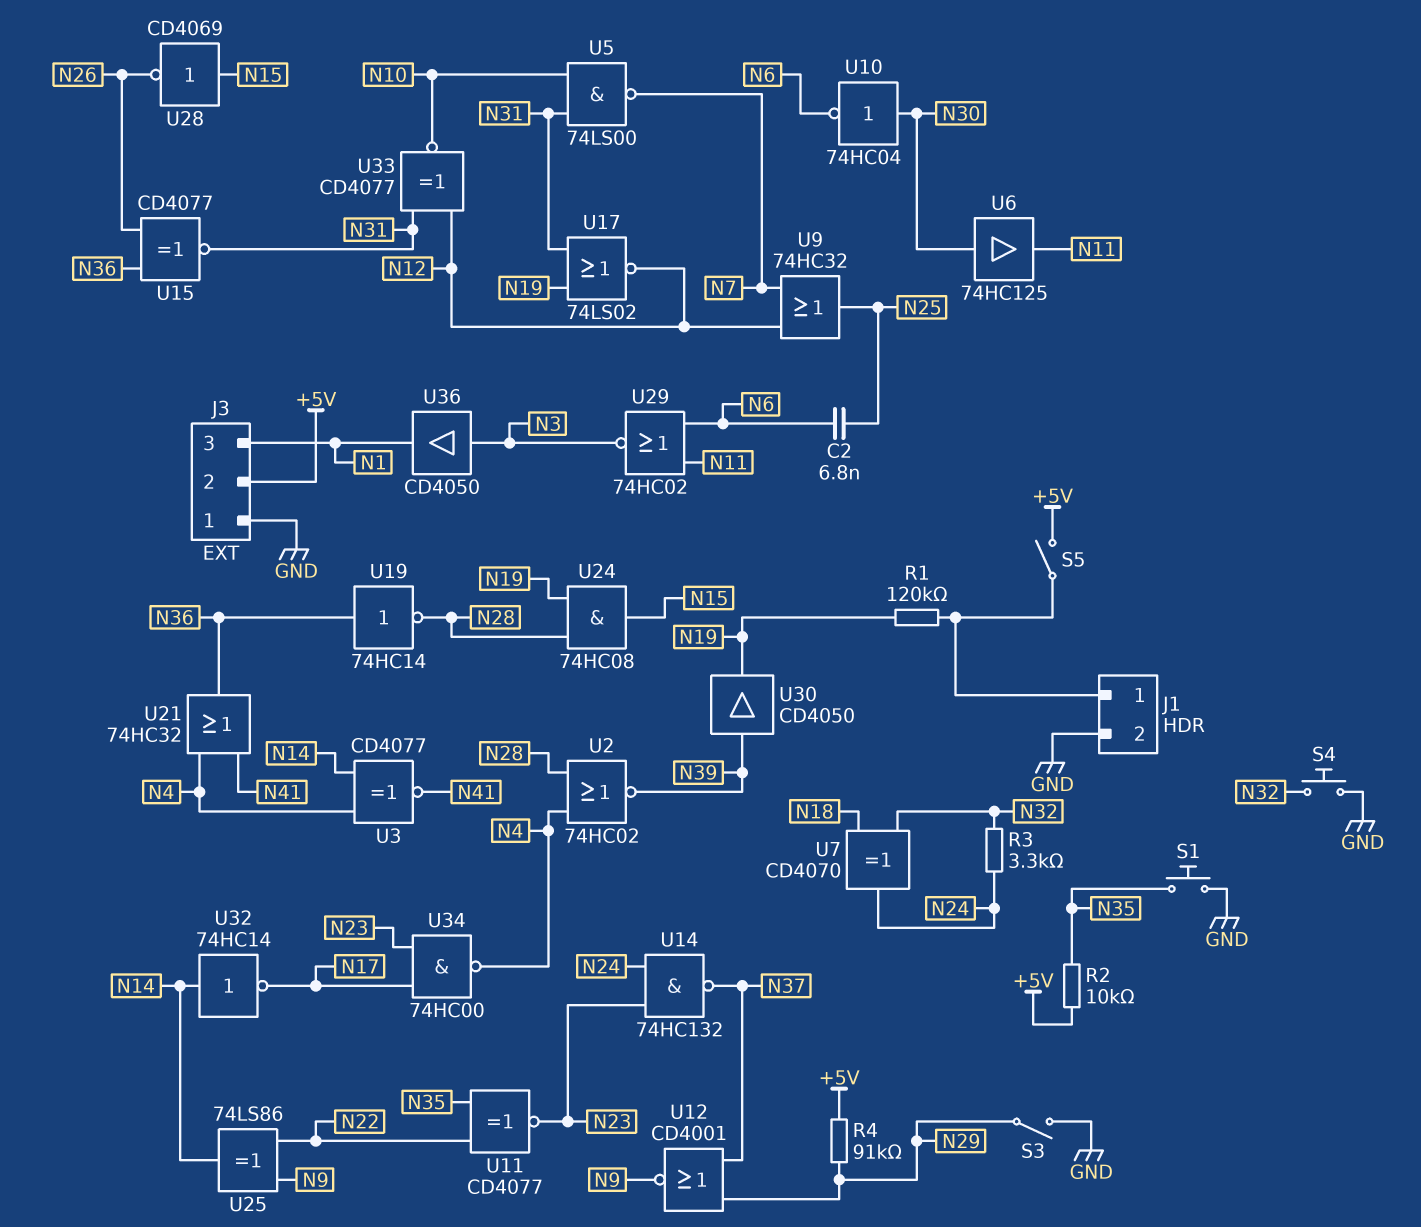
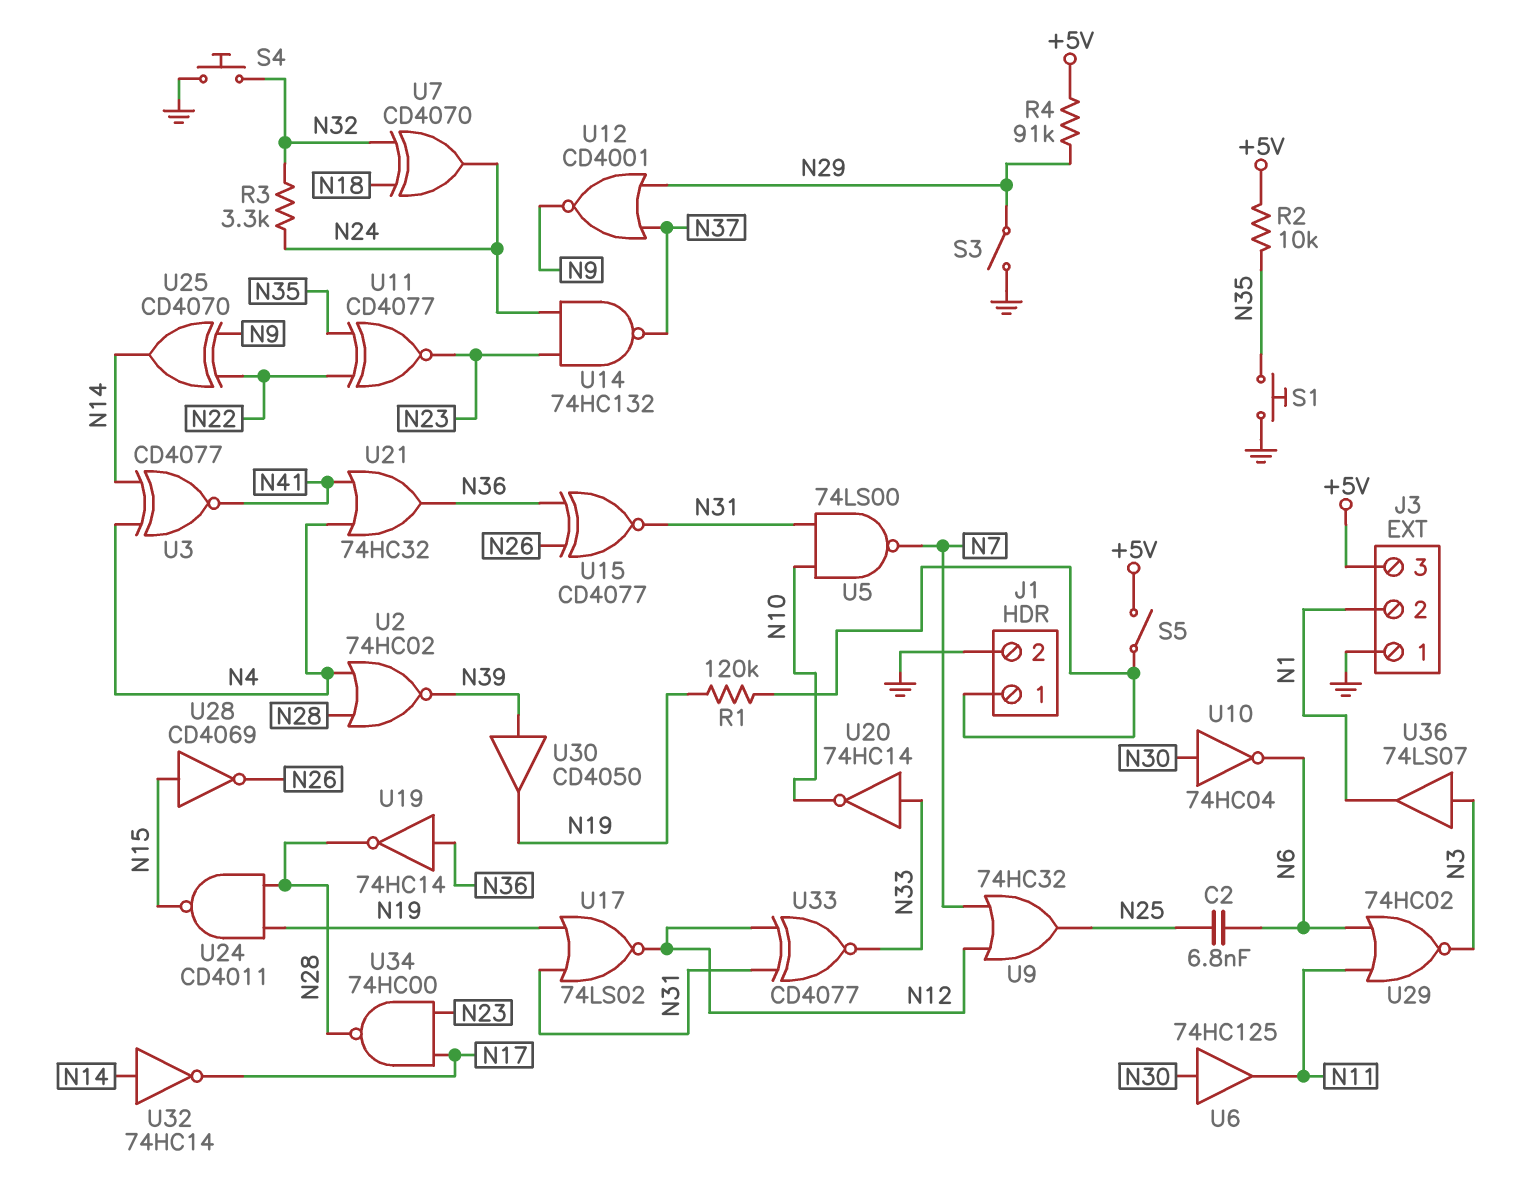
J3 pin 2: +5V -> N1
J3 pin 3: N1 -> +5V
U20: none -> NOT 74HC14 (in N33, out N10)
U24: AND 74HC08 (in N19, in N28, out N15) -> NAND CD4011 (in N19, in N28, out N15)
U25: XOR 74LS86 (in N9, in N22, out N14) -> XOR CD4070 (in N9, in N22, out N14)
U33: XNOR CD4077 (in N12, in N31, out N10) -> XNOR CD4077 (in N12, in N31, out N33)
U34: NAND 74HC00 (in N17, in N23, out N4) -> NAND 74HC00 (in N17, in N23, out N28)
U36: buffer CD4050 (in N3, out N1) -> buffer 74LS07 (in N3, out N1)

